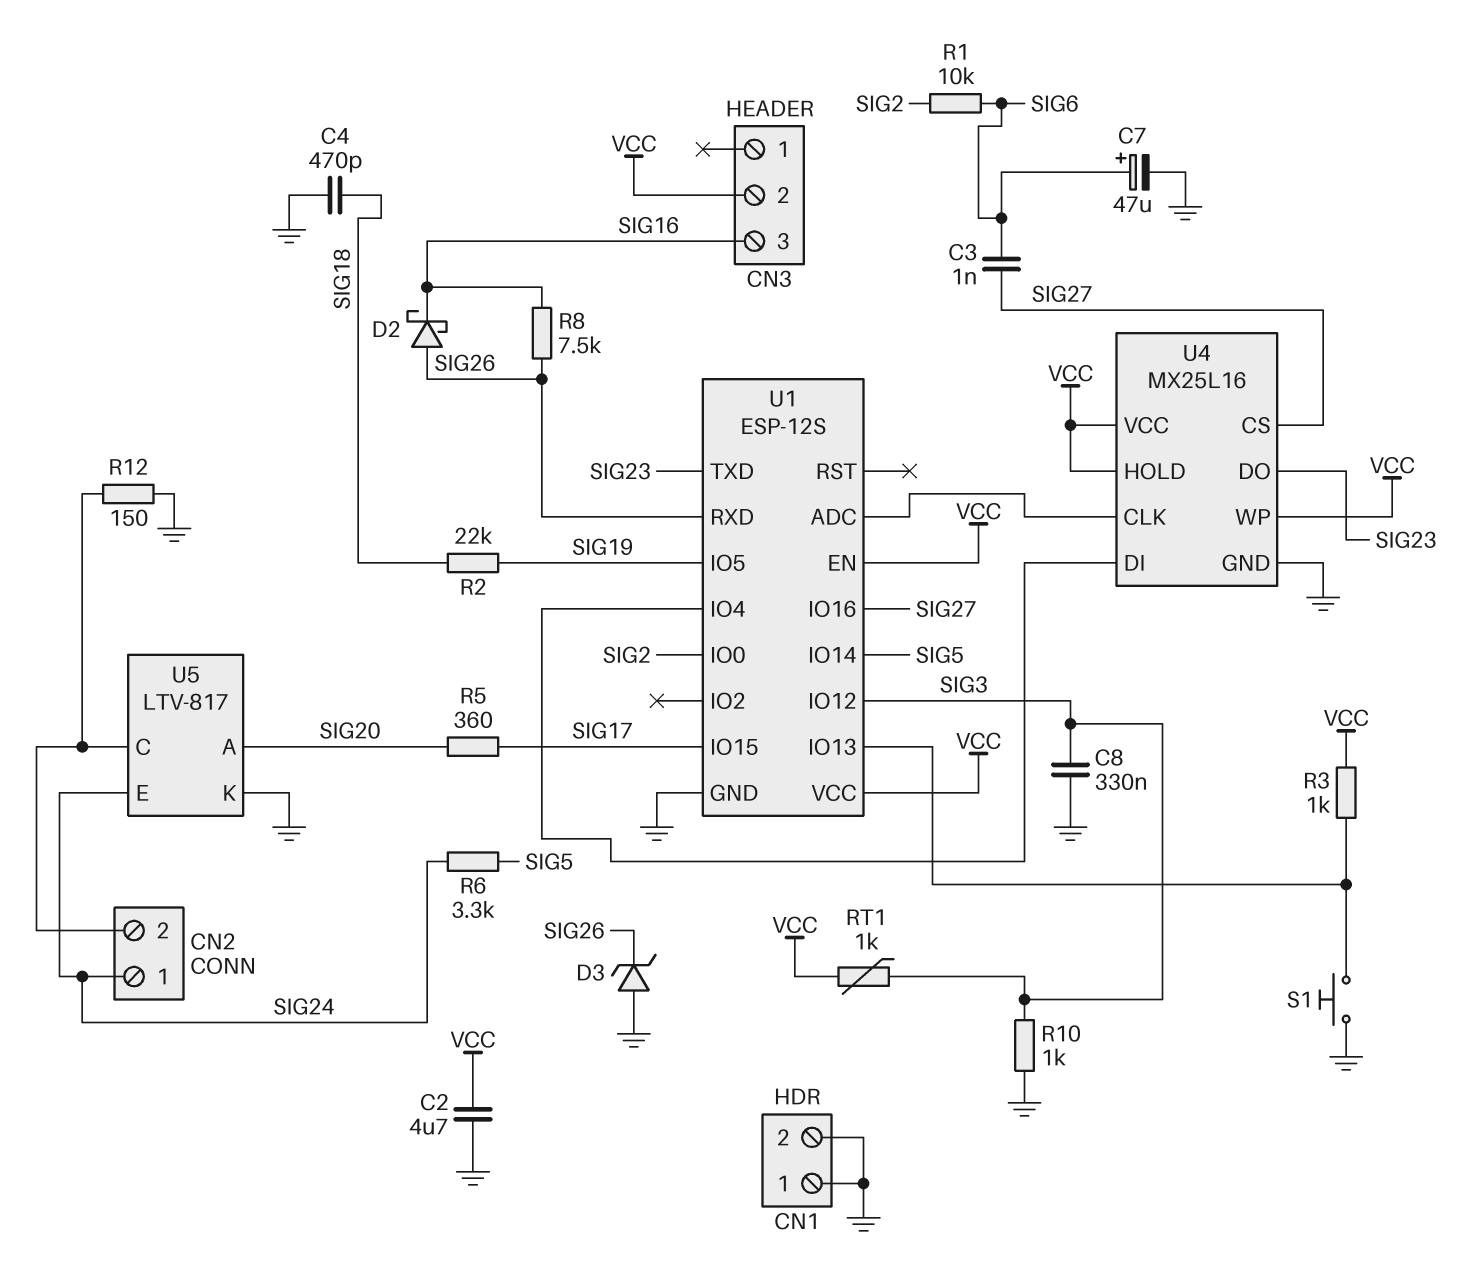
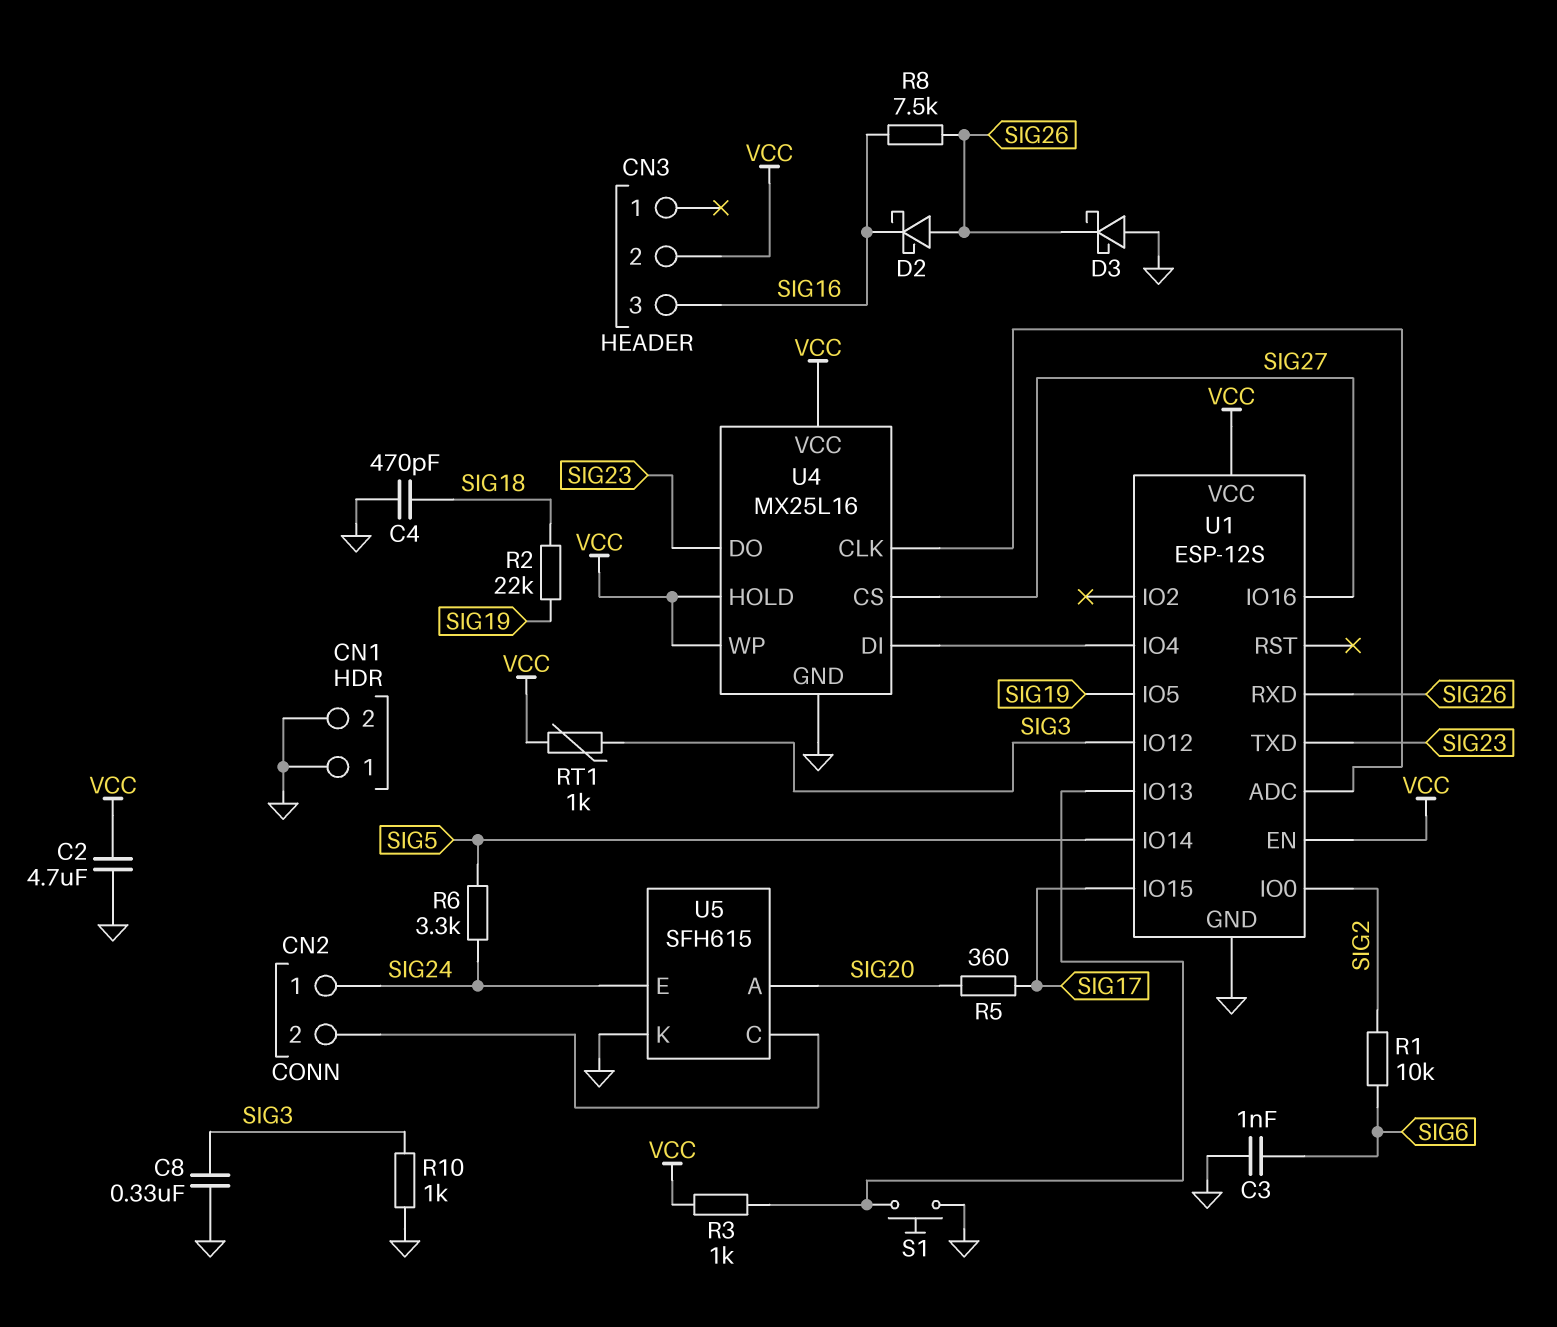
C3: 1nF (SIG6, SIG27) -> 1nF (GND, SIG6)
C7: 47uF (plus SIG6, minus GND) -> none
D3: zener (A GND, K SIG26) -> schottky (A GND, K SIG26)
R12: 150 (CN2/2, GND) -> none
U5: LTV-817 -> SFH615

